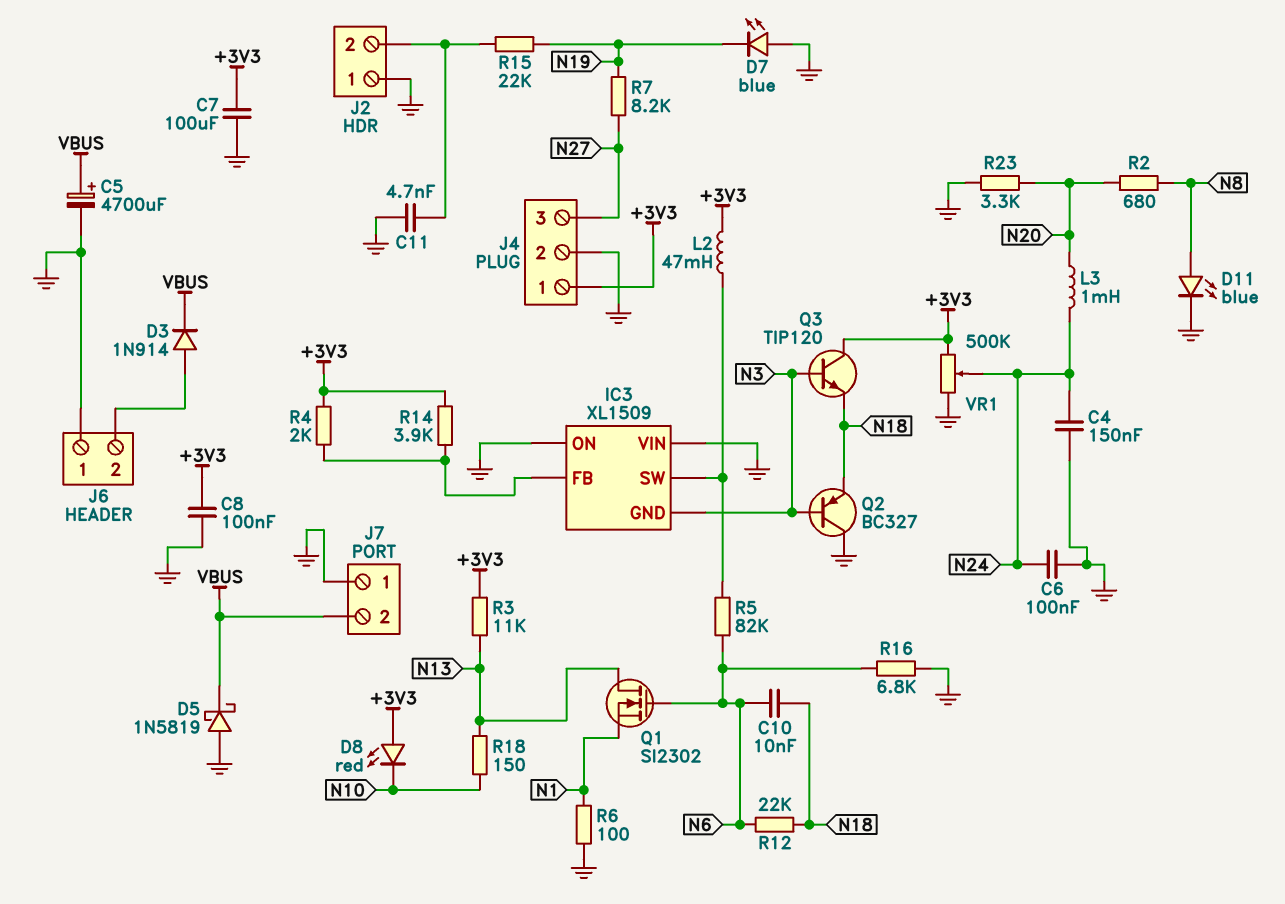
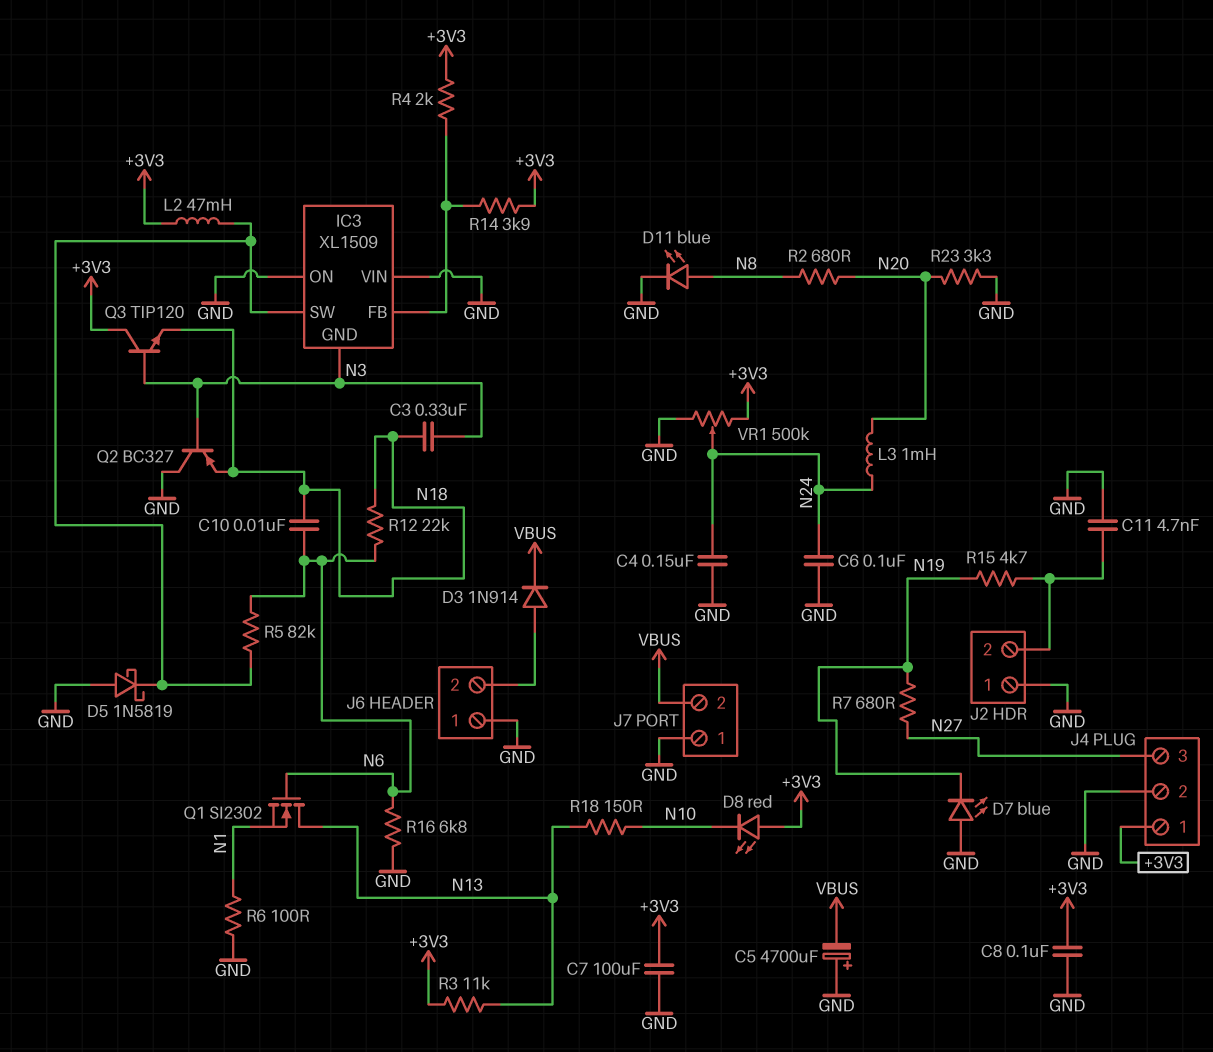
C3: none -> 330nF (N3, N18)
C5: 4700uF (plus VBUS, minus GND) -> 4700uF (plus GND, minus VBUS)
D5: schottky 1N5819 (A GND, K VBUS) -> schottky 1N5819 (A GND, K IC3/SW)
R7: 8.2k (N19, N27) -> 680 (N19, N27)
R15: 22k (J2/2, N19) -> 4.7k (J2/2, N19)

